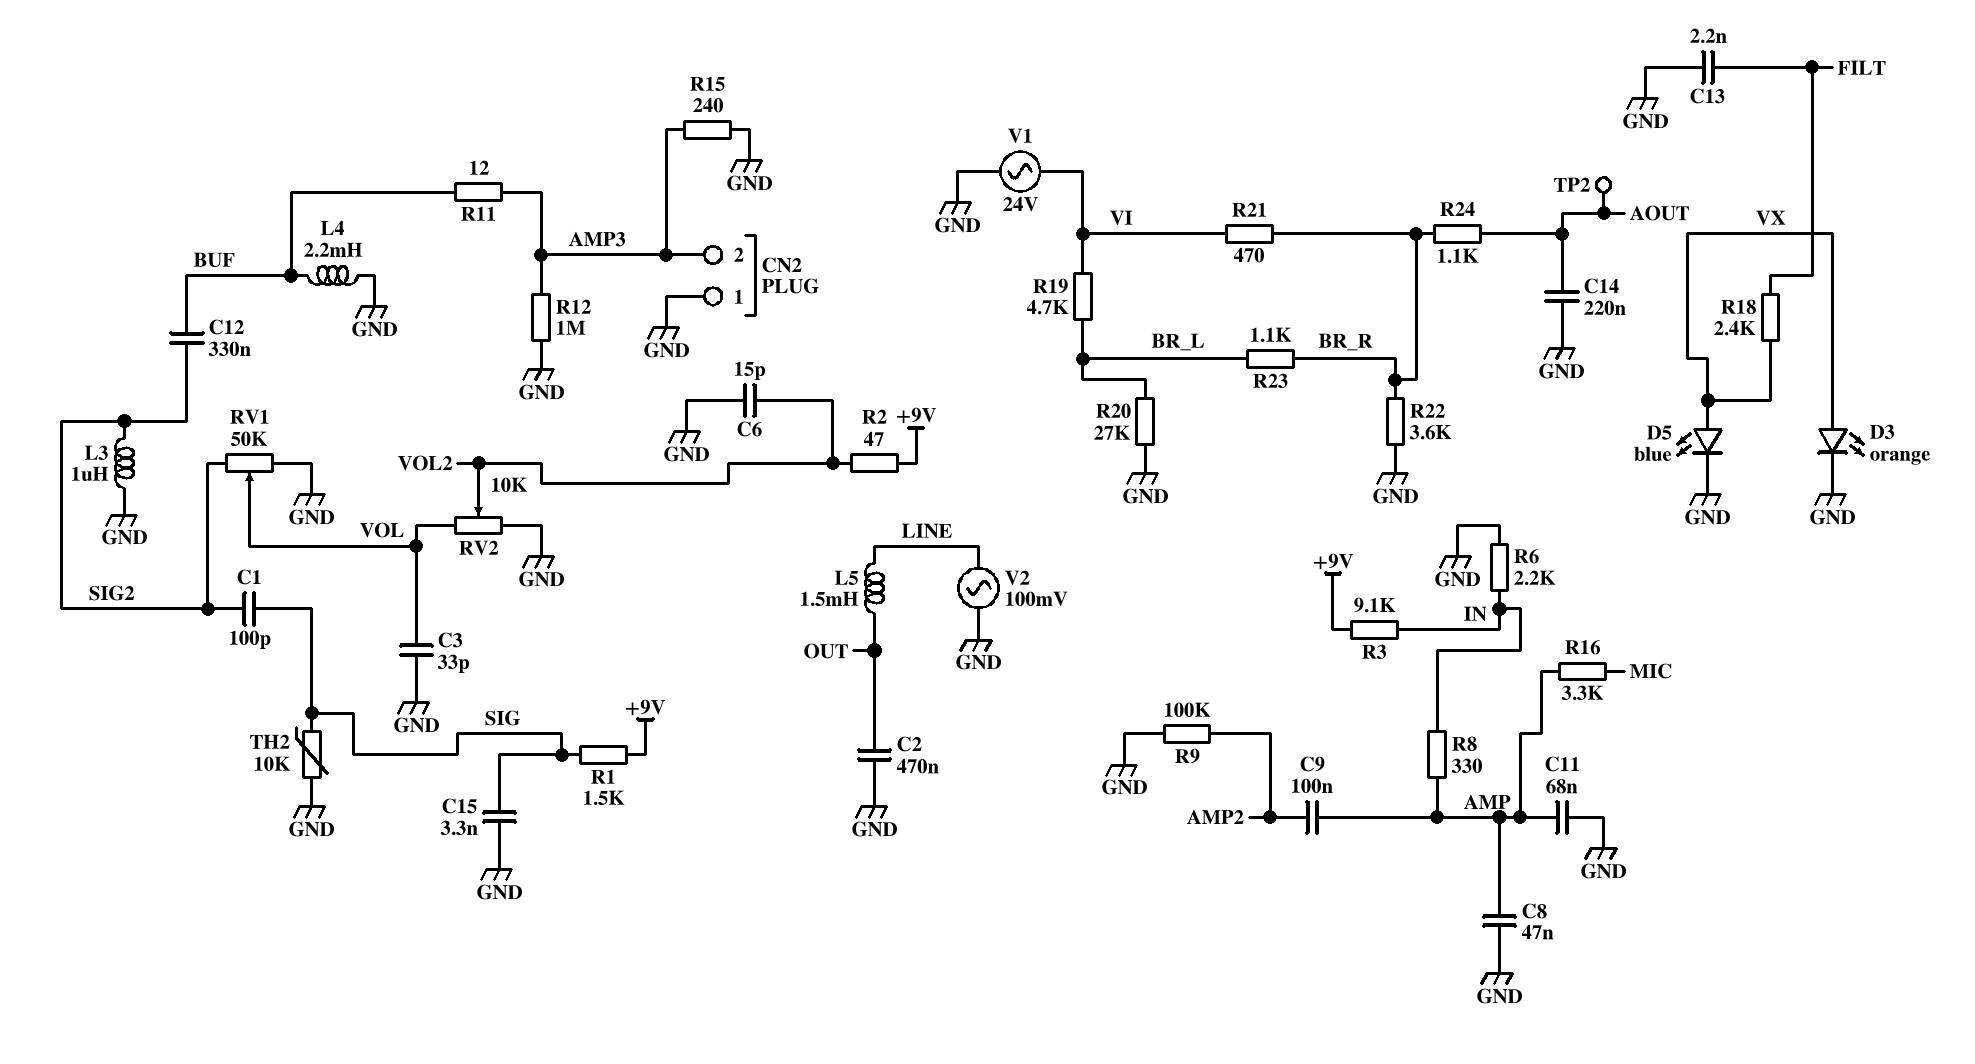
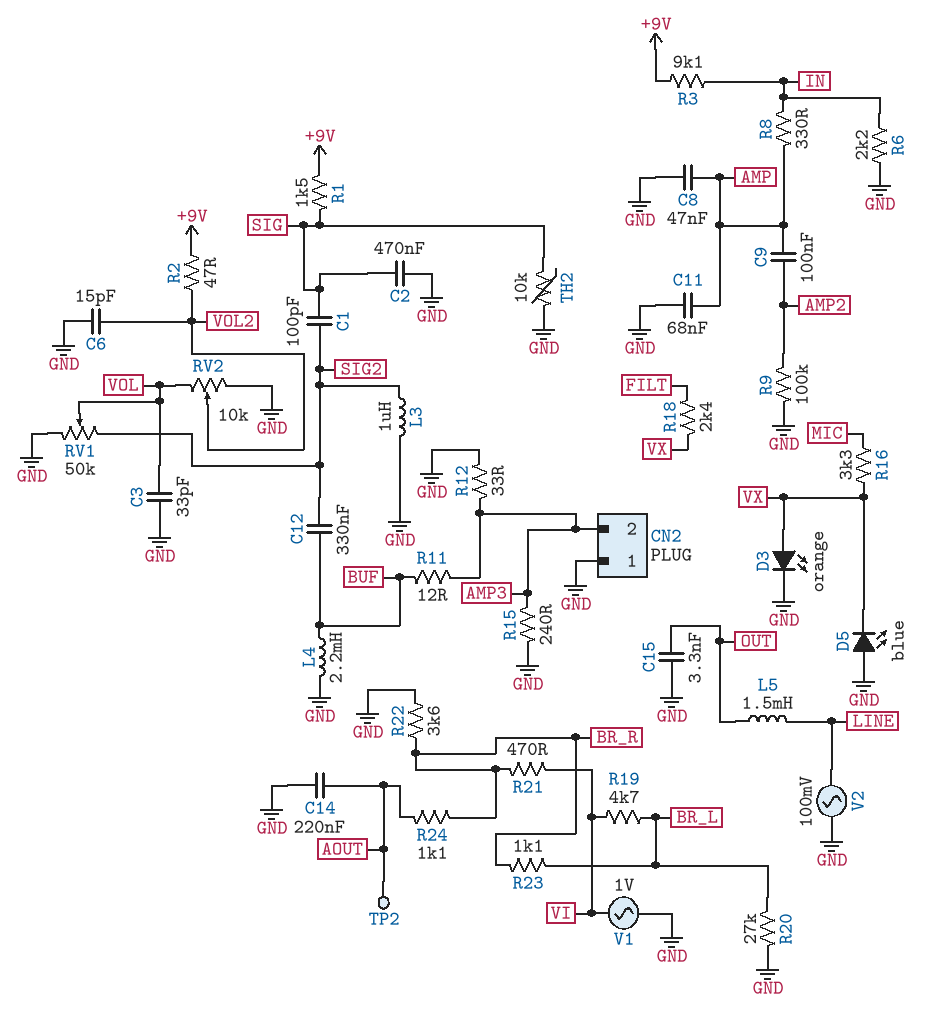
C2: 470nF (GND, OUT) -> 470nF (GND, SIG)
C13: 2.2nF (FILT, GND) -> none
C15: 3.3nF (GND, SIG) -> 3.3nF (GND, OUT)
D5: LED blue (A VX, K GND) -> LED blue (A GND, K VX)
R12: 1M (AMP3, GND) -> 33 (AMP3, GND)
R16: 3.3k (AMP, MIC) -> 3.3k (MIC, VX)
V1: AC 24V (GND, VI) -> AC 1V (GND, VI)

